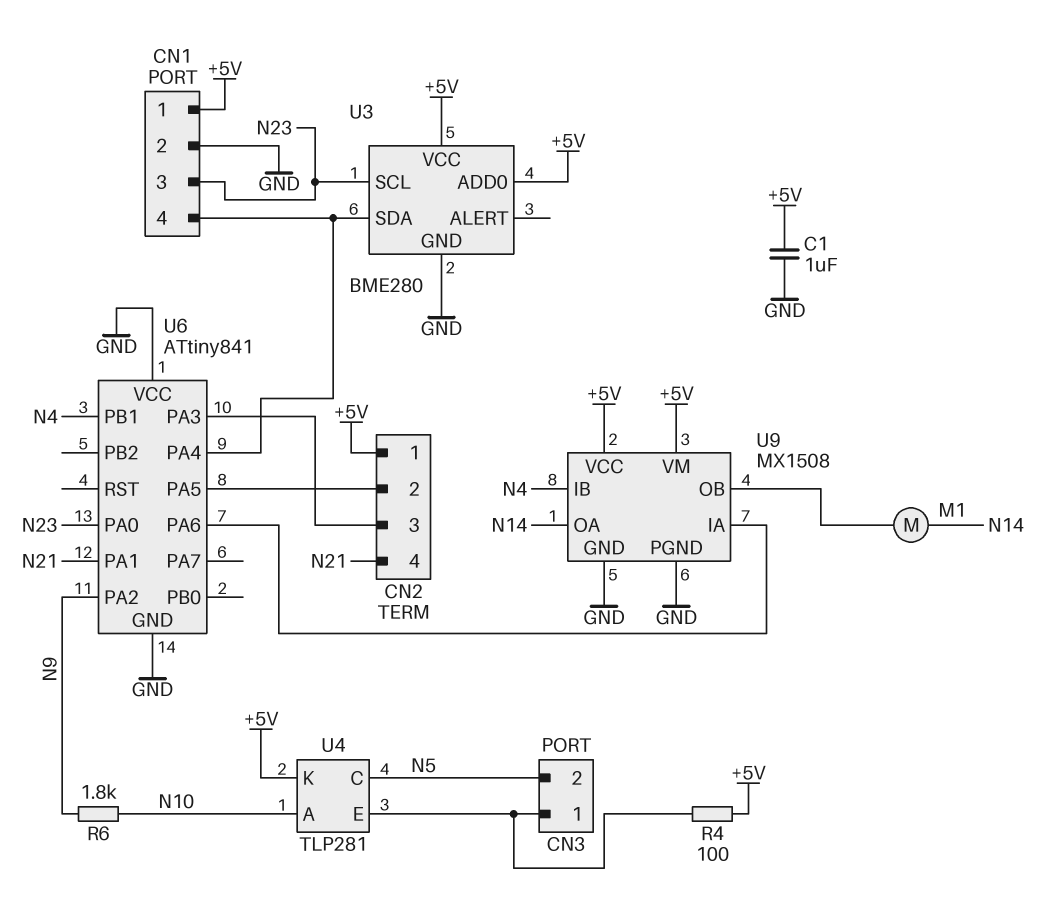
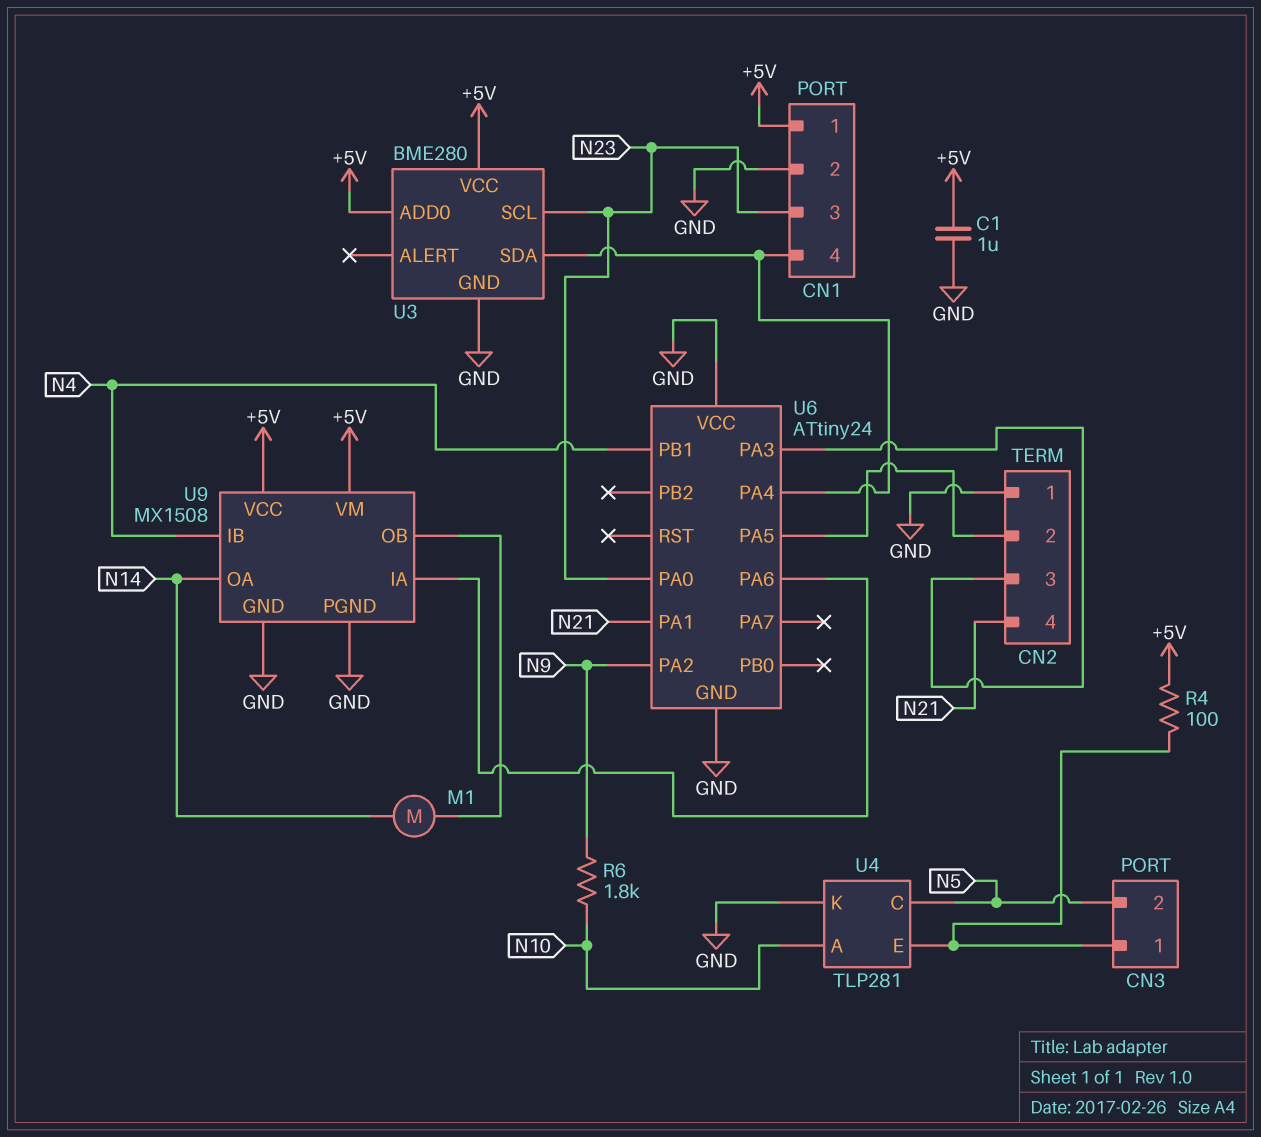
CN2 pin 1: +5V -> GND
U4 pin K: +5V -> GND
U6: ATtiny841 -> ATtiny24

